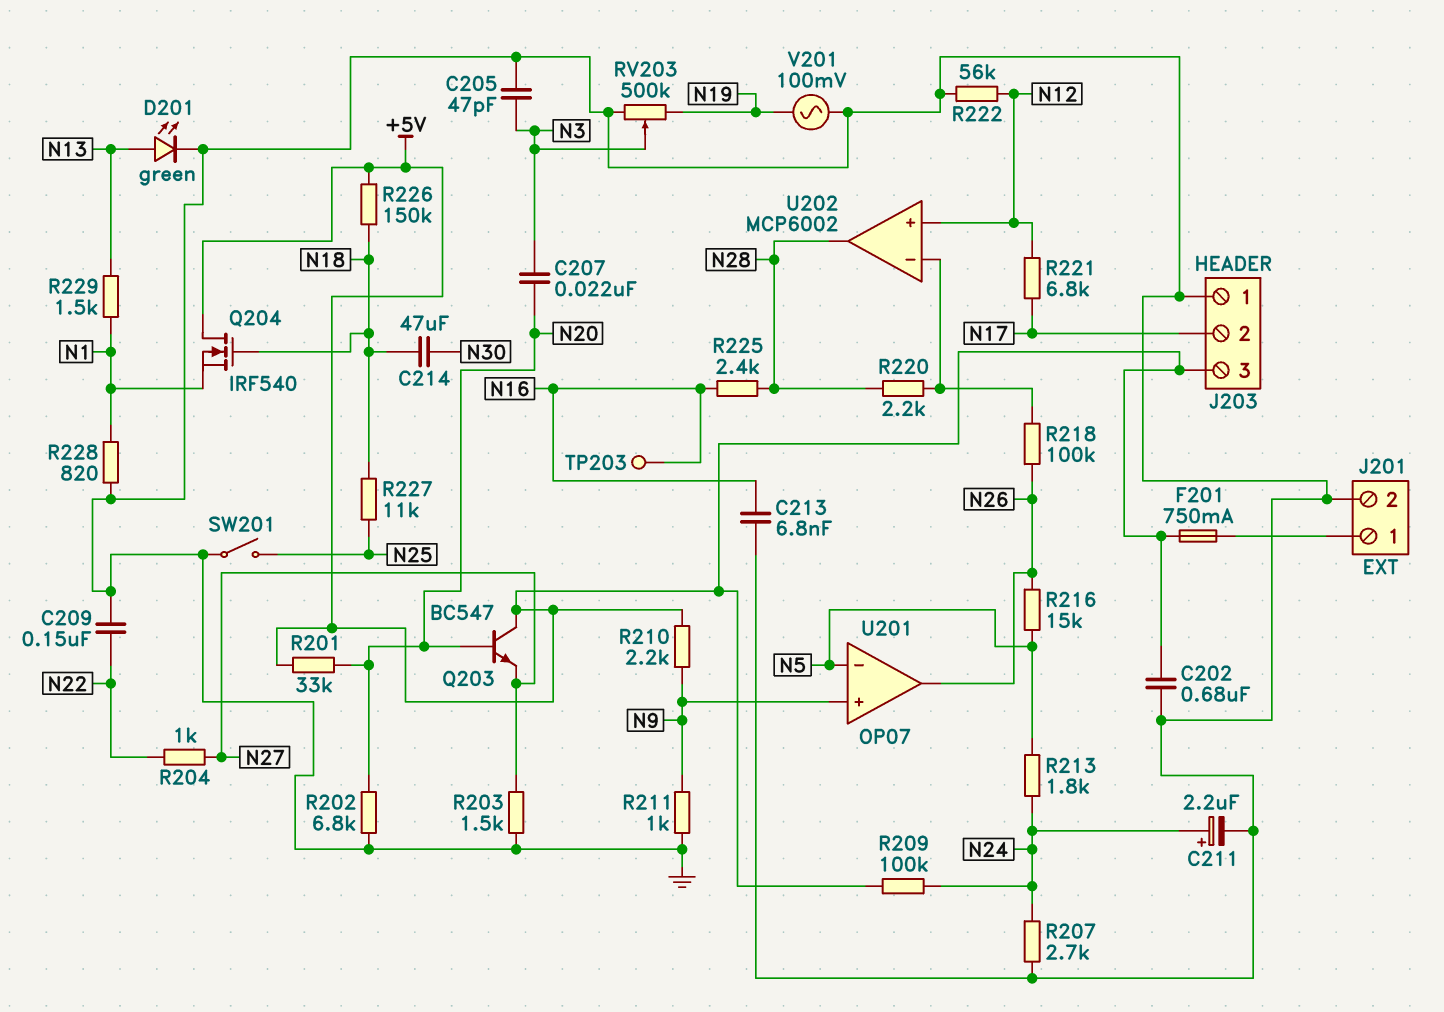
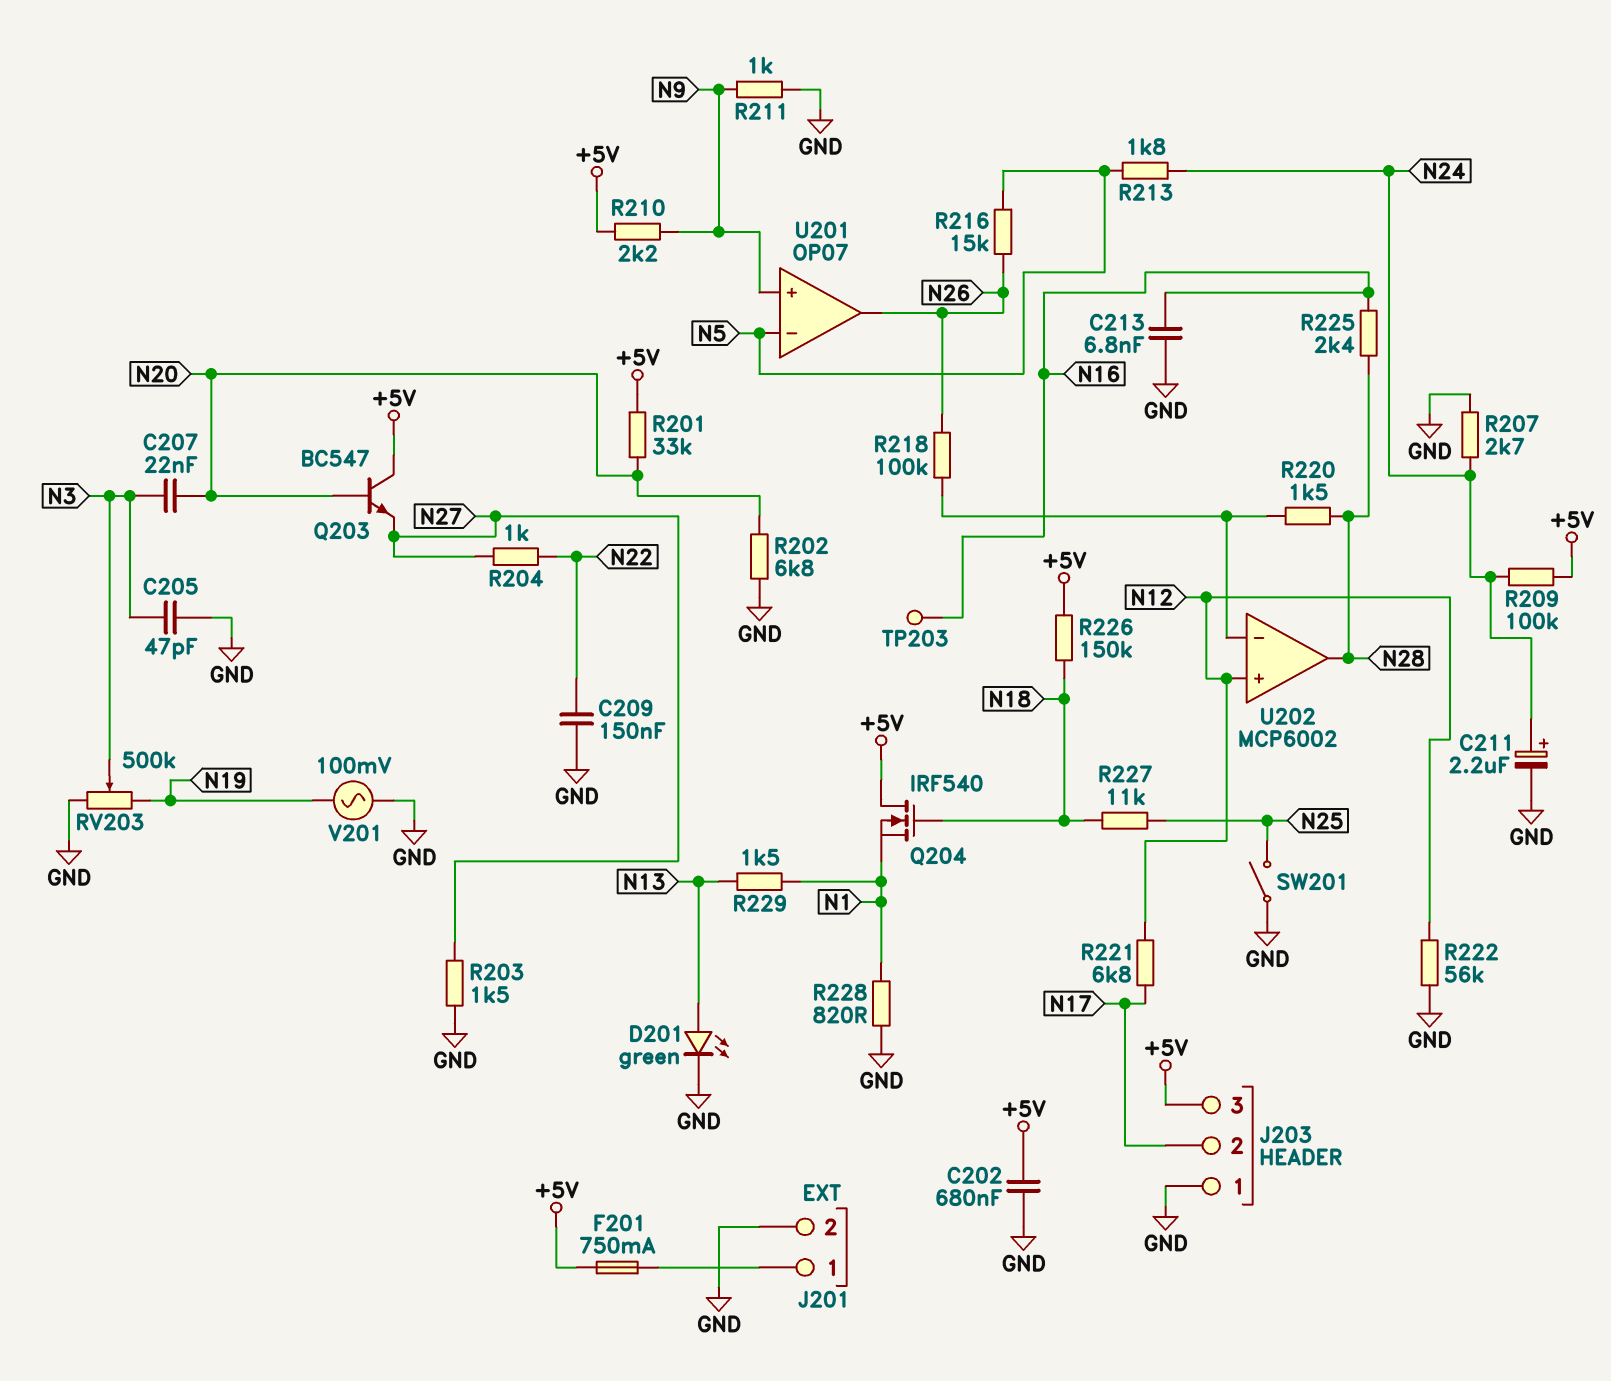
C214: 47uF (N18, N30) -> none
R220: 2.2k (N28, U202/in-) -> 1.5k (N28, U202/in-)

